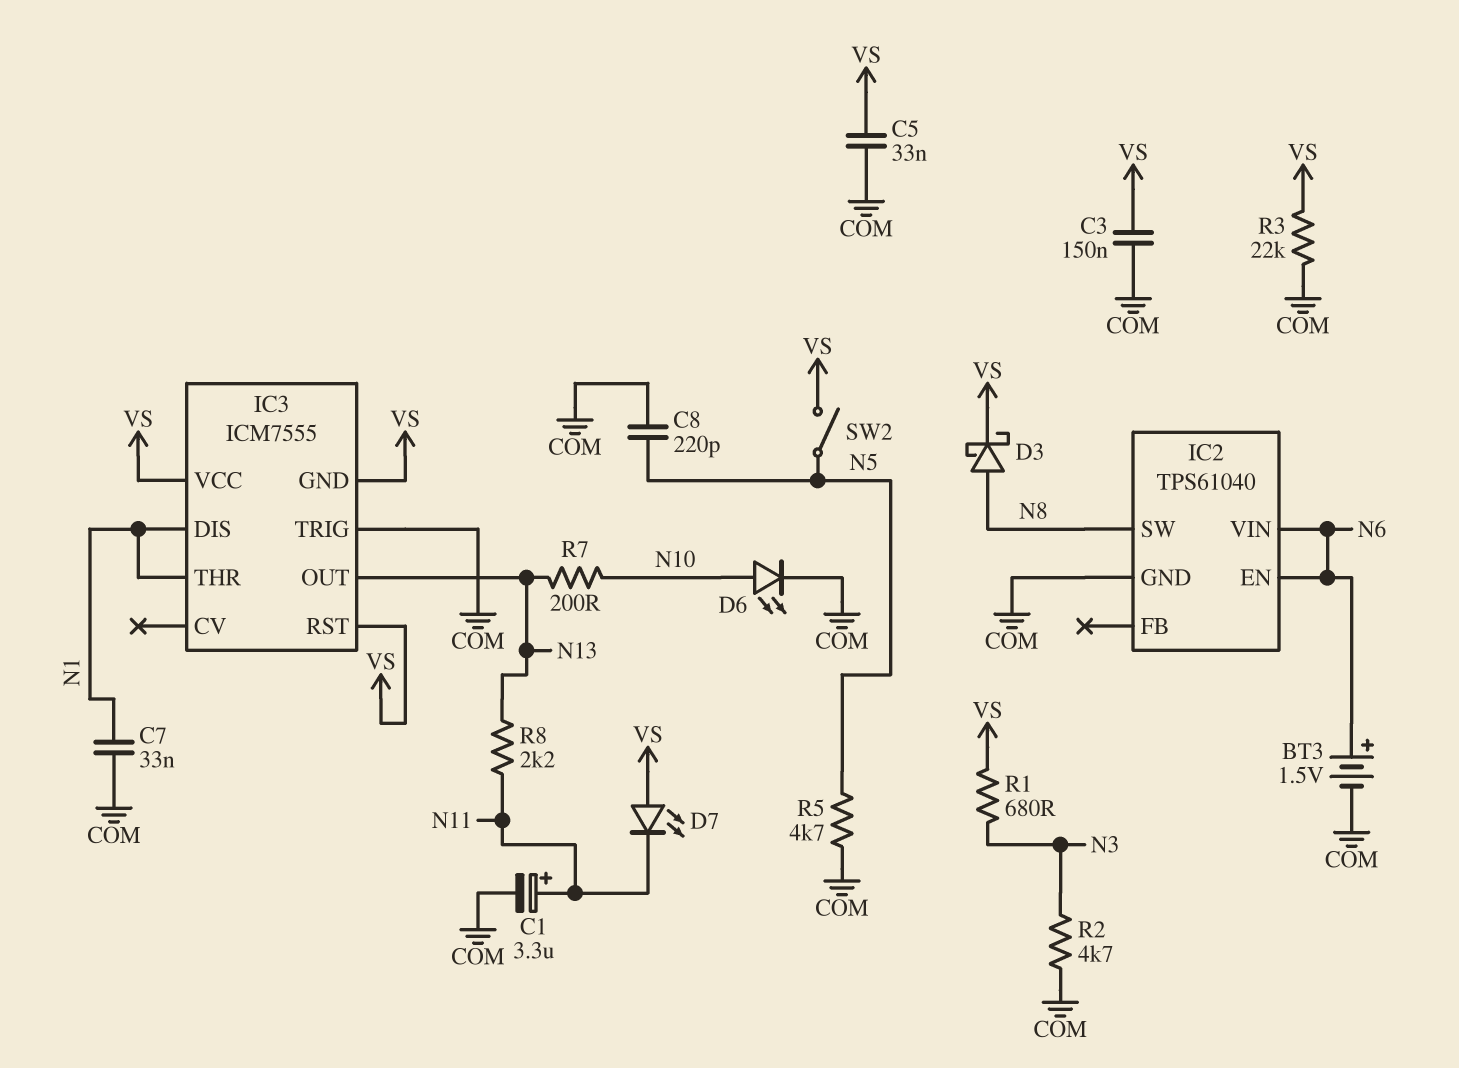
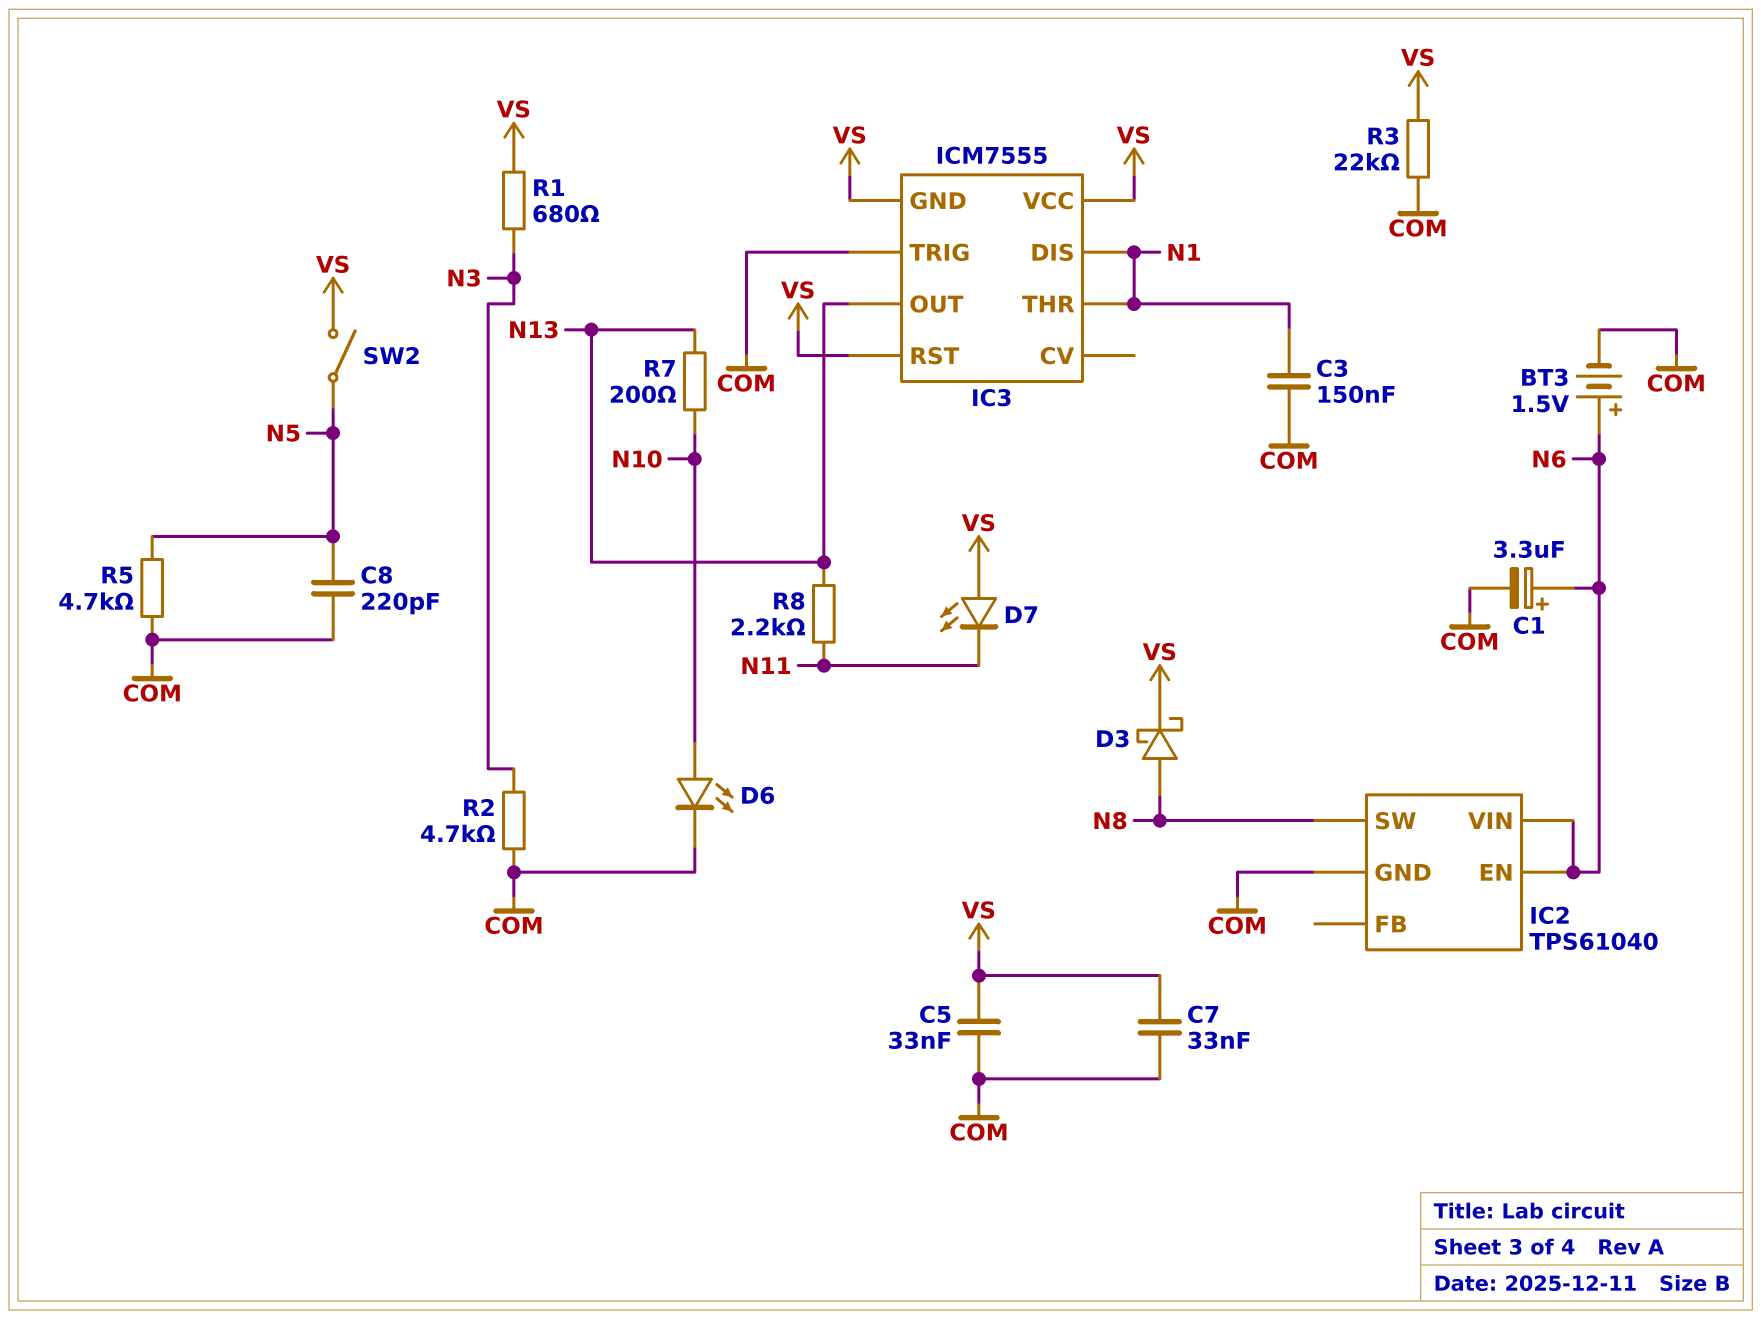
C1: 3.3uF (plus N11, minus COM) -> 3.3uF (plus N6, minus COM)
C3: 150nF (COM, VS) -> 150nF (COM, N1)
C7: 33nF (COM, N1) -> 33nF (COM, VS)

